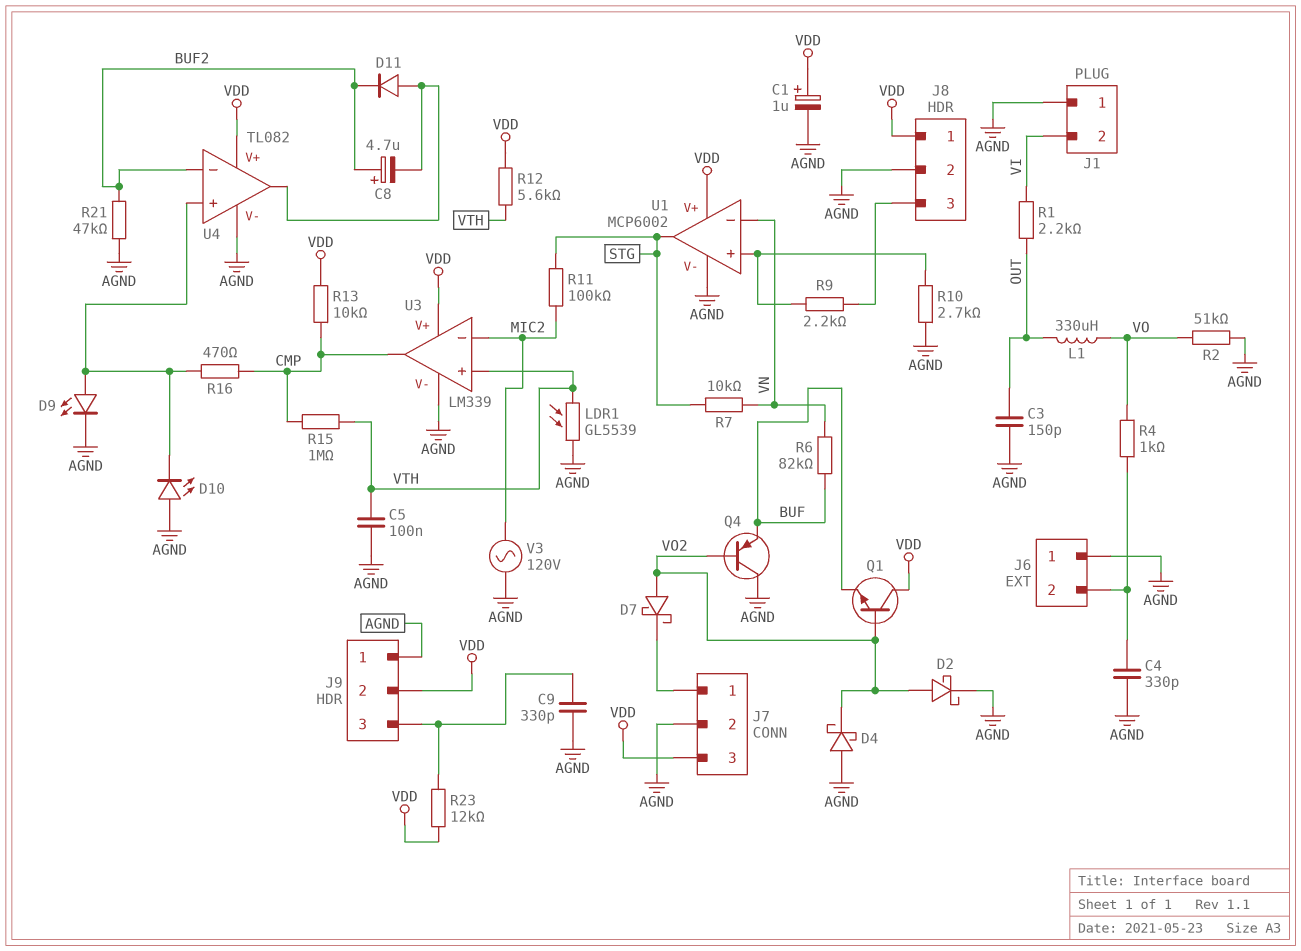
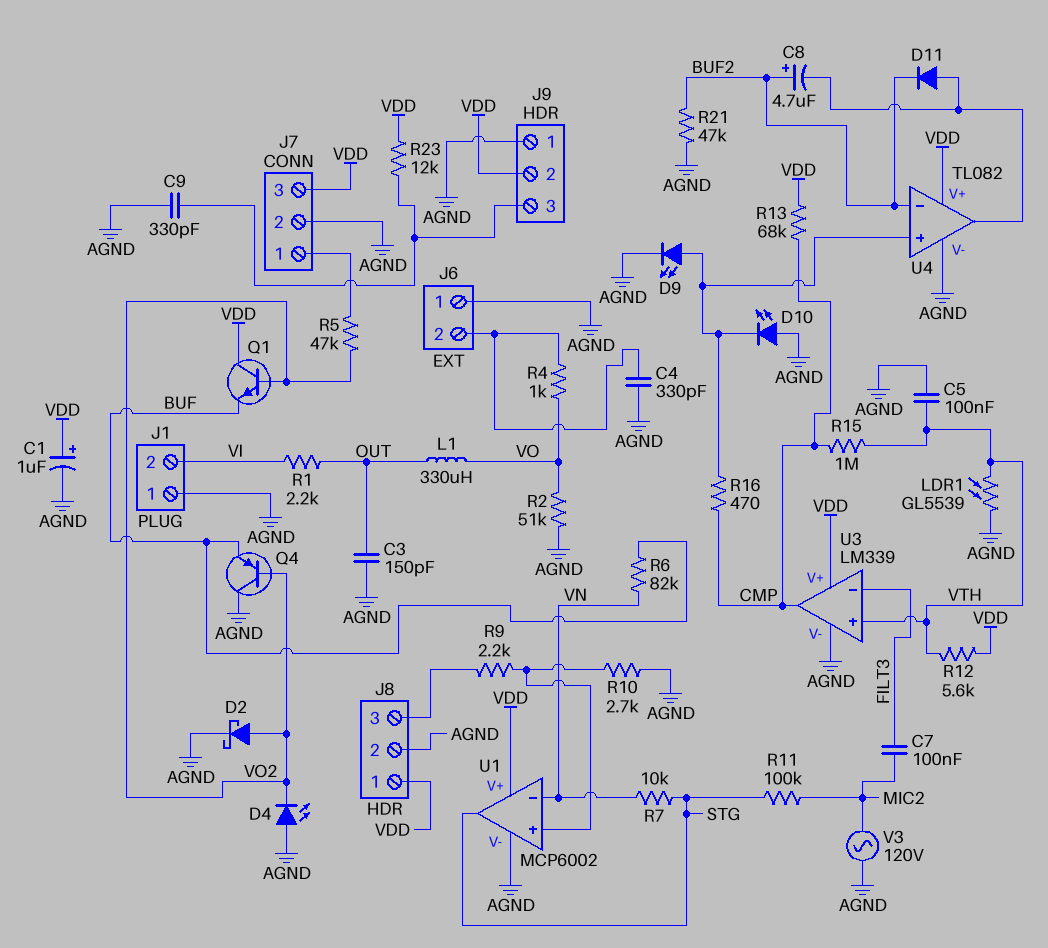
C7: none -> 100nF (FILT3, MIC2)
D4: schottky (A AGND, K VO2) -> LED (A AGND, K VO2)
D7: schottky (A VO2, K J7/1) -> none
R5: none -> 47k (J7/1, VO2)
R13: 10k (CMP, VDD) -> 68k (CMP, VDD)
U3 pin in-: MIC2 -> FILT3

